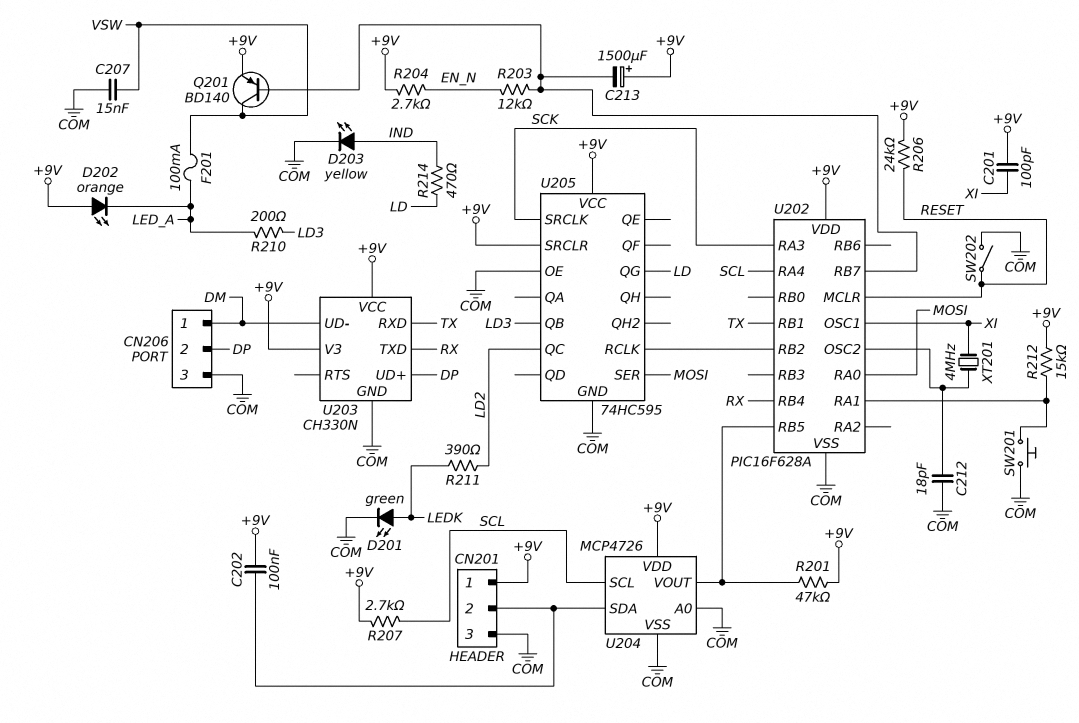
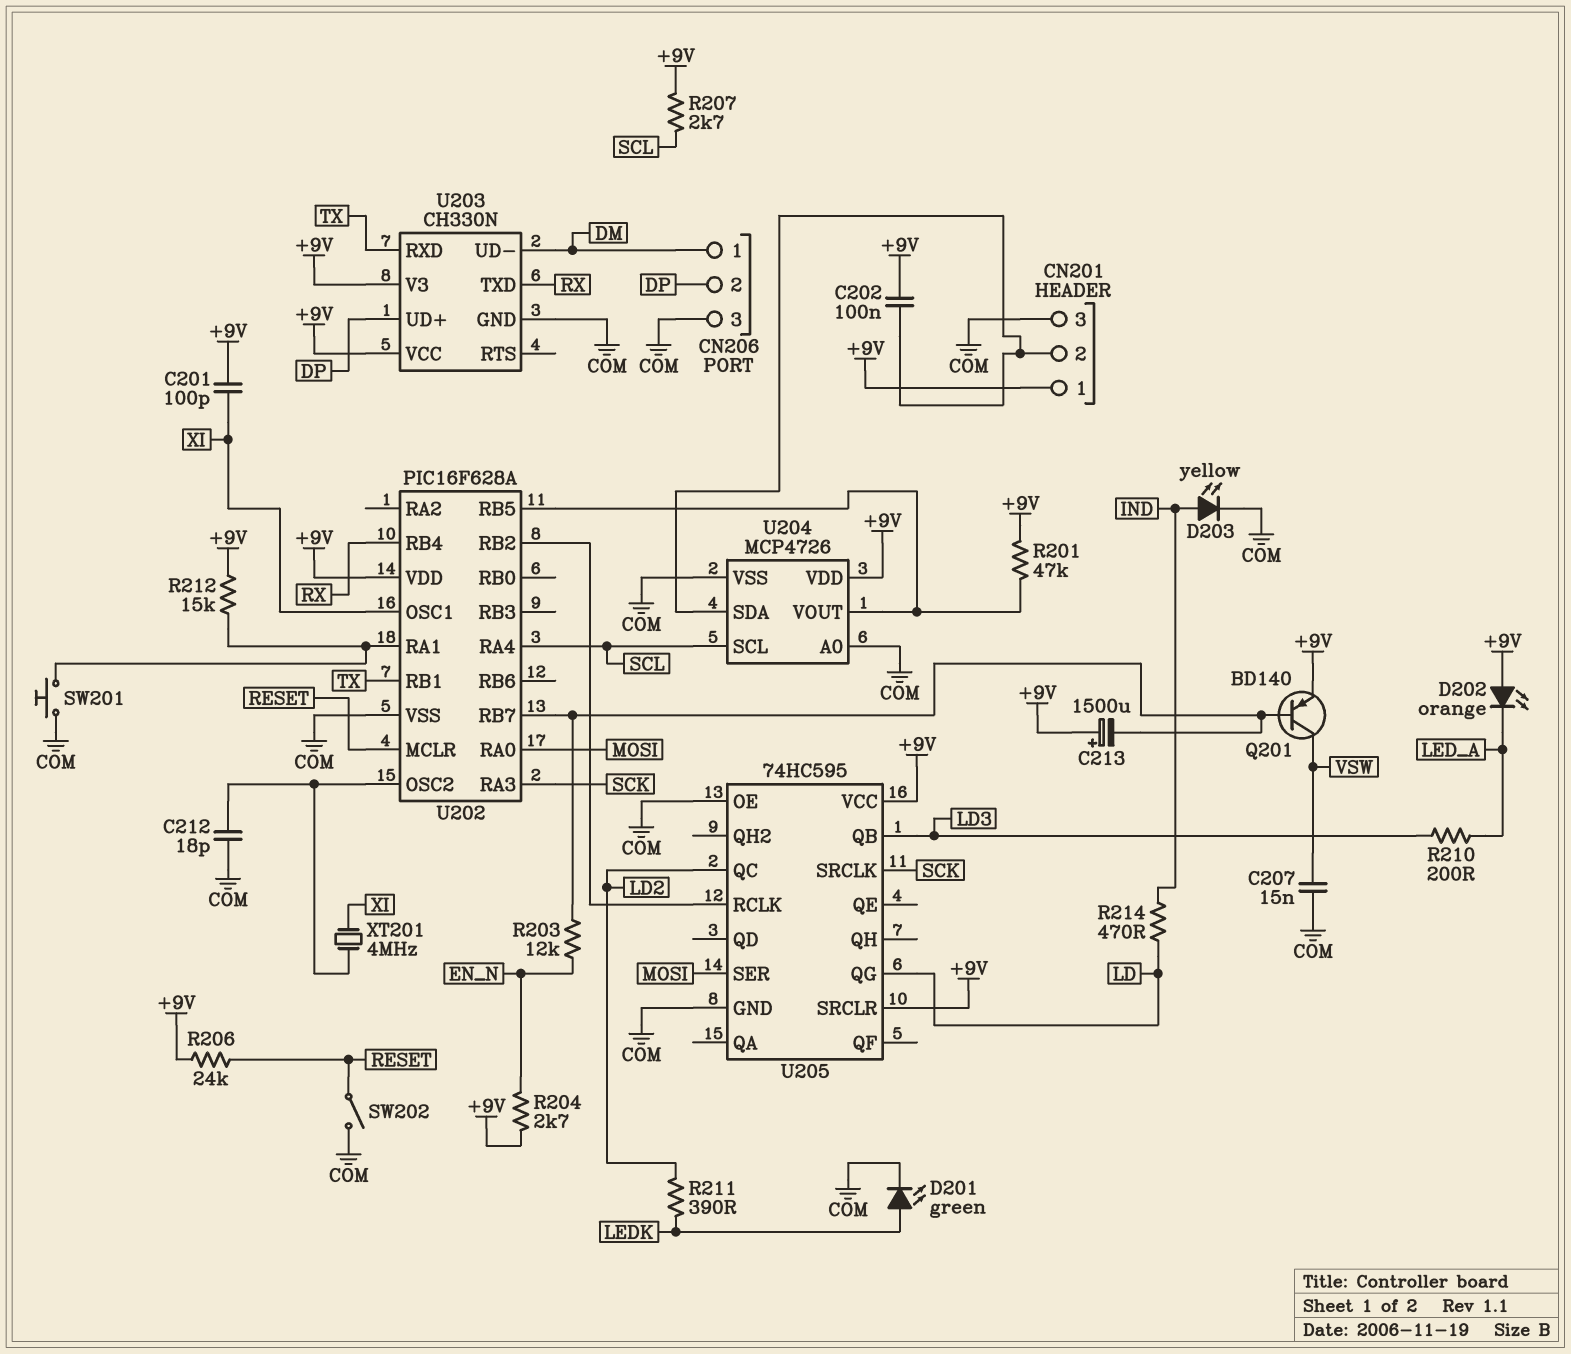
F201: 100mA (LED_A, VSW) -> none

